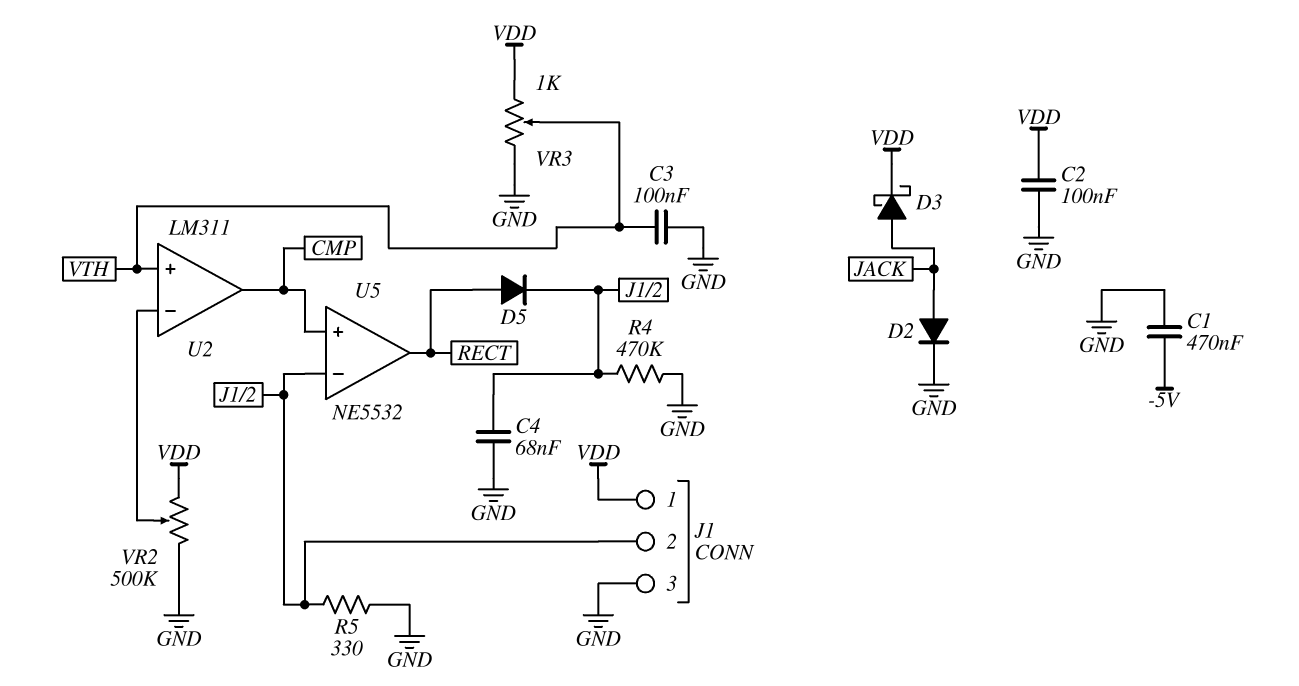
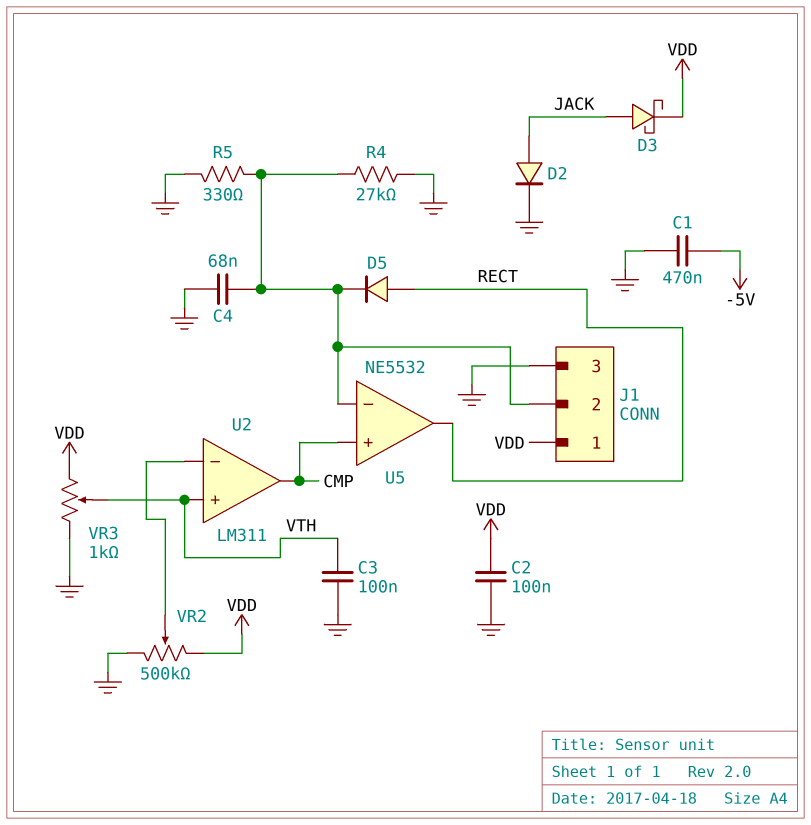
R4: 470k (GND, J1/2) -> 27k (GND, J1/2)

